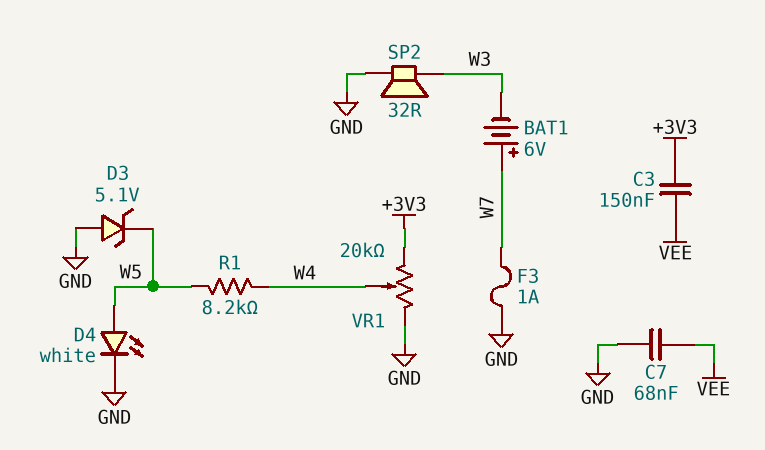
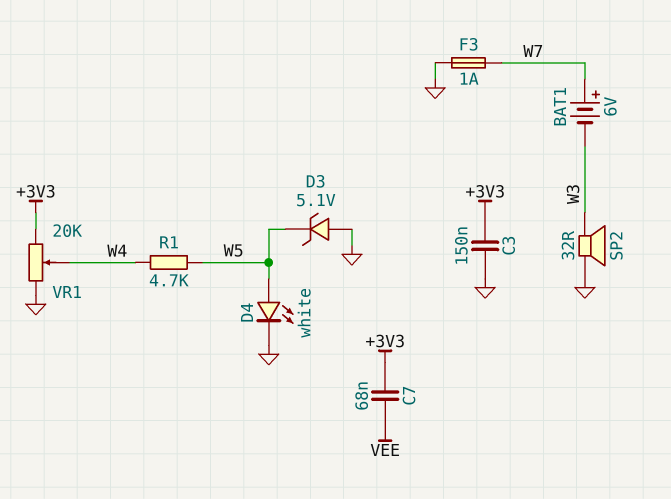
C3: 150nF (+3V3, VEE) -> 150nF (+3V3, GND)
C7: 68nF (GND, VEE) -> 68nF (+3V3, VEE)
R1: 8.2k (W4, W5) -> 4.7k (W4, W5)

